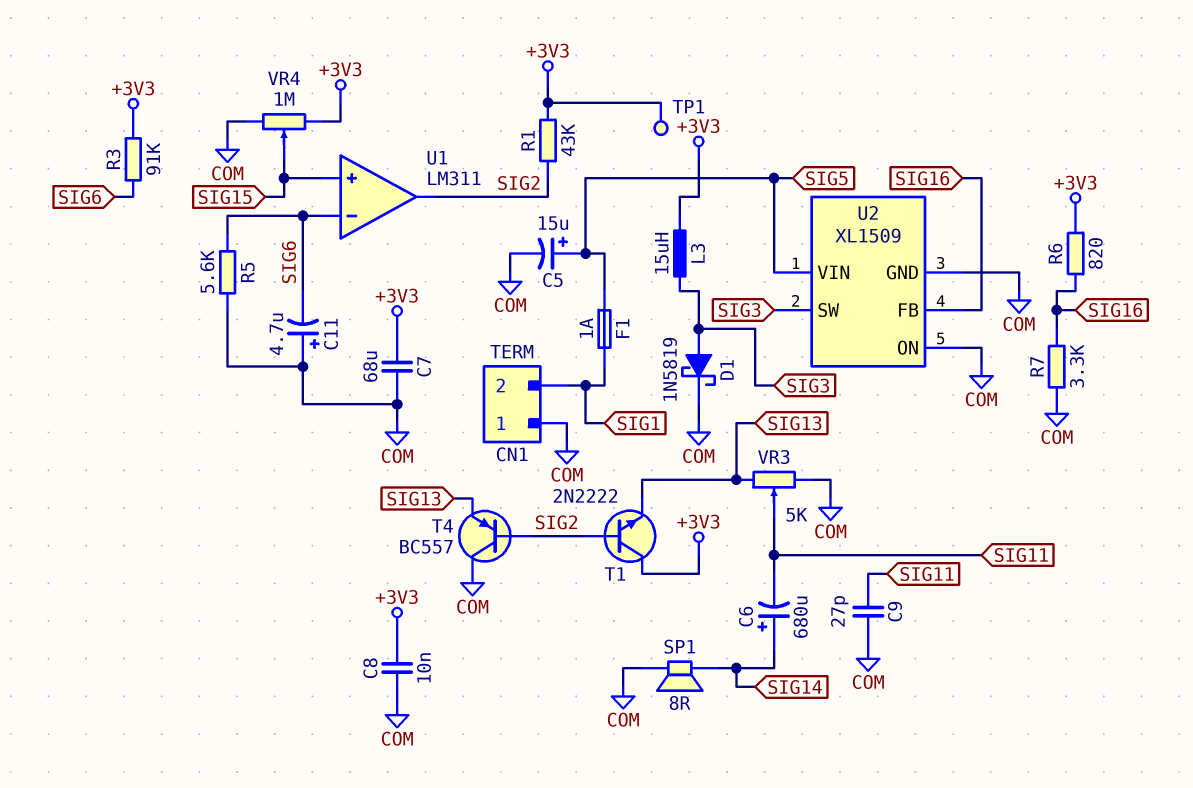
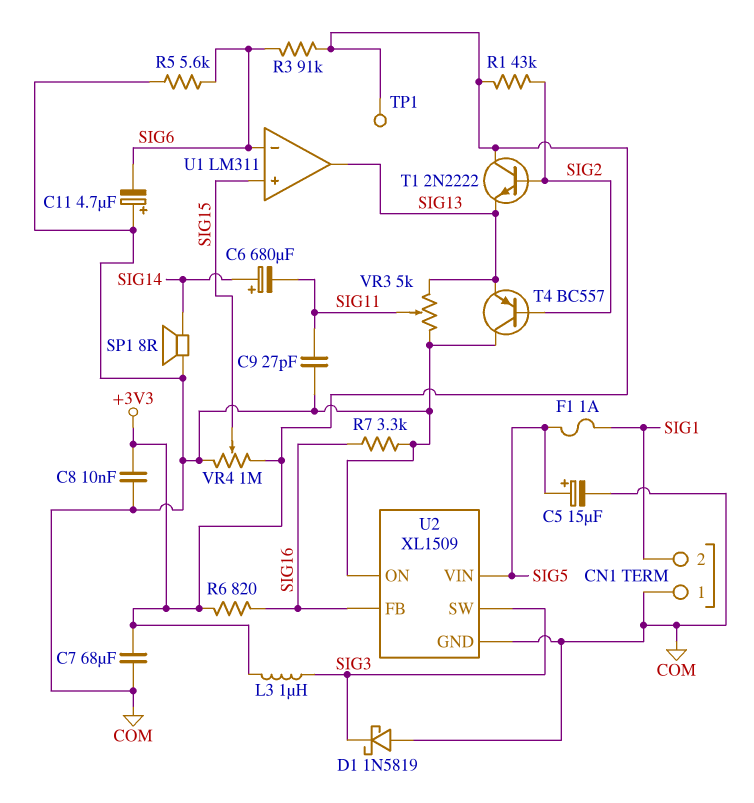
D1: schottky 1N5819 (A SIG3, K COM) -> schottky 1N5819 (A COM, K SIG3)
L3: 15uH (+3V3, SIG3) -> 1uH (+3V3, SIG3)
U1 pin out: SIG2 -> SIG13

